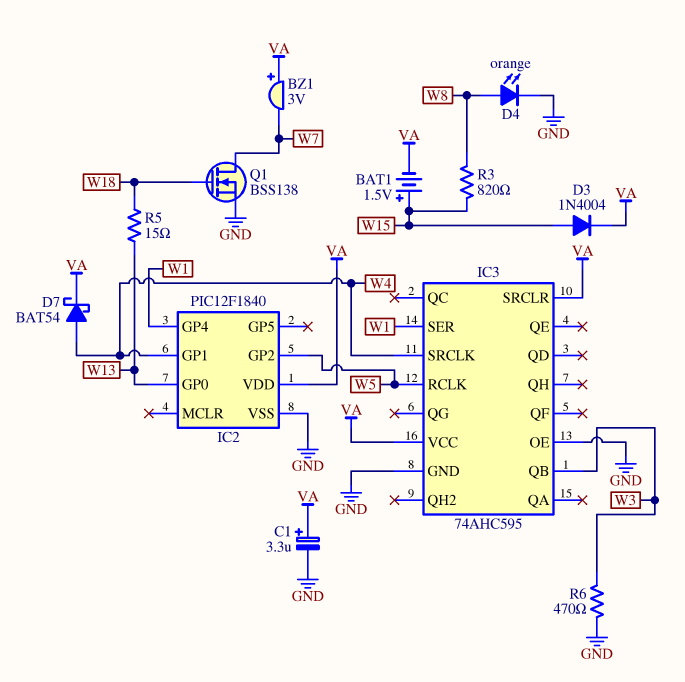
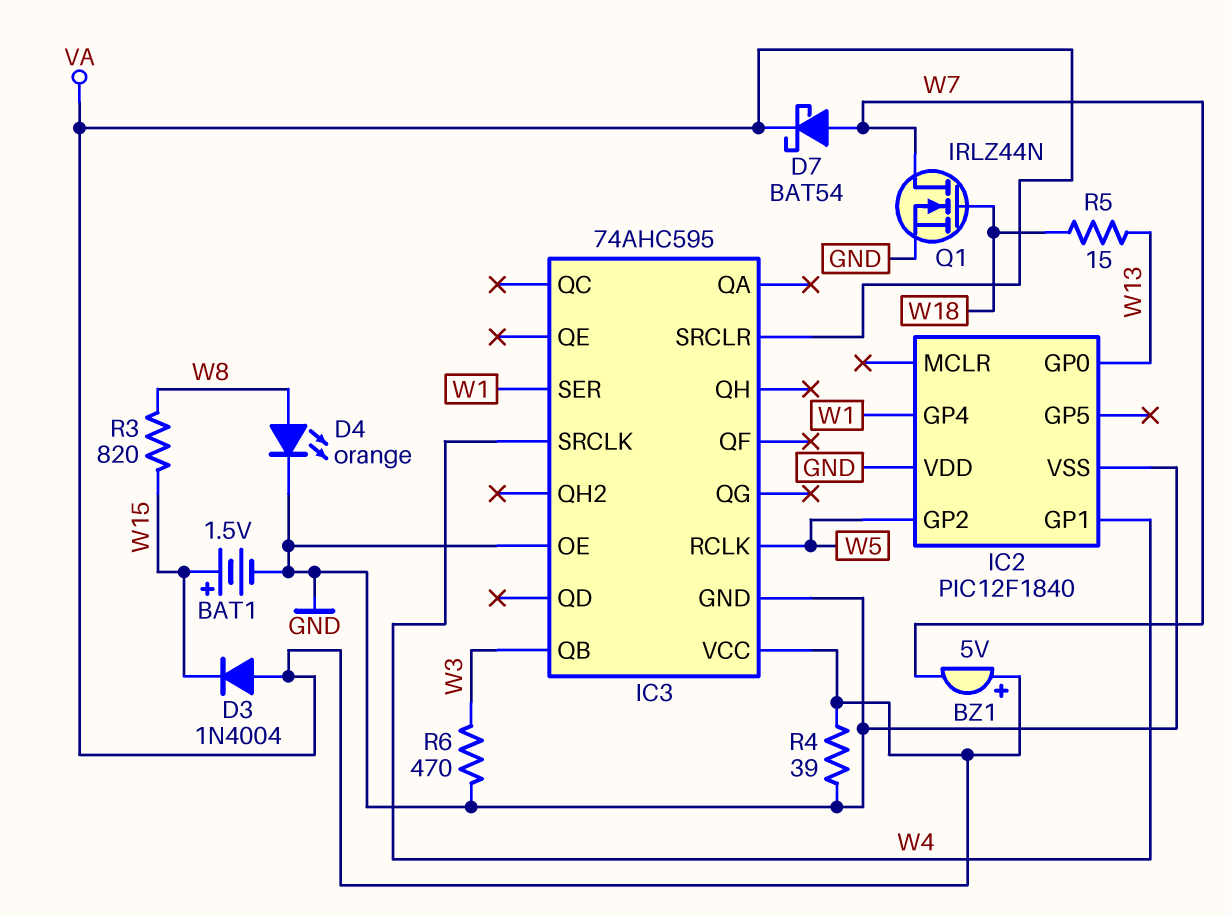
BAT1: 1.5V (plus W15, minus VA) -> 1.5V (plus W15, minus GND)
BZ1: buzzer 3V (plus VA, minus W7) -> buzzer 5V (plus VA, minus W7)
C1: 3.3uF (plus VA, minus GND) -> none
D3: diode 1N4004 (A W15, K VA) -> diode 1N4004 (A VA, K W15)
D7: schottky BAT54 (A W4, K VA) -> schottky BAT54 (A W7, K VA)
IC2 pin VDD: VA -> GND
Q1: NMOS BSS138 (G W18, D W7, S GND) -> NMOS IRLZ44N (G W18, D W7, S GND)
R4: none -> 39 (GND, VA)

